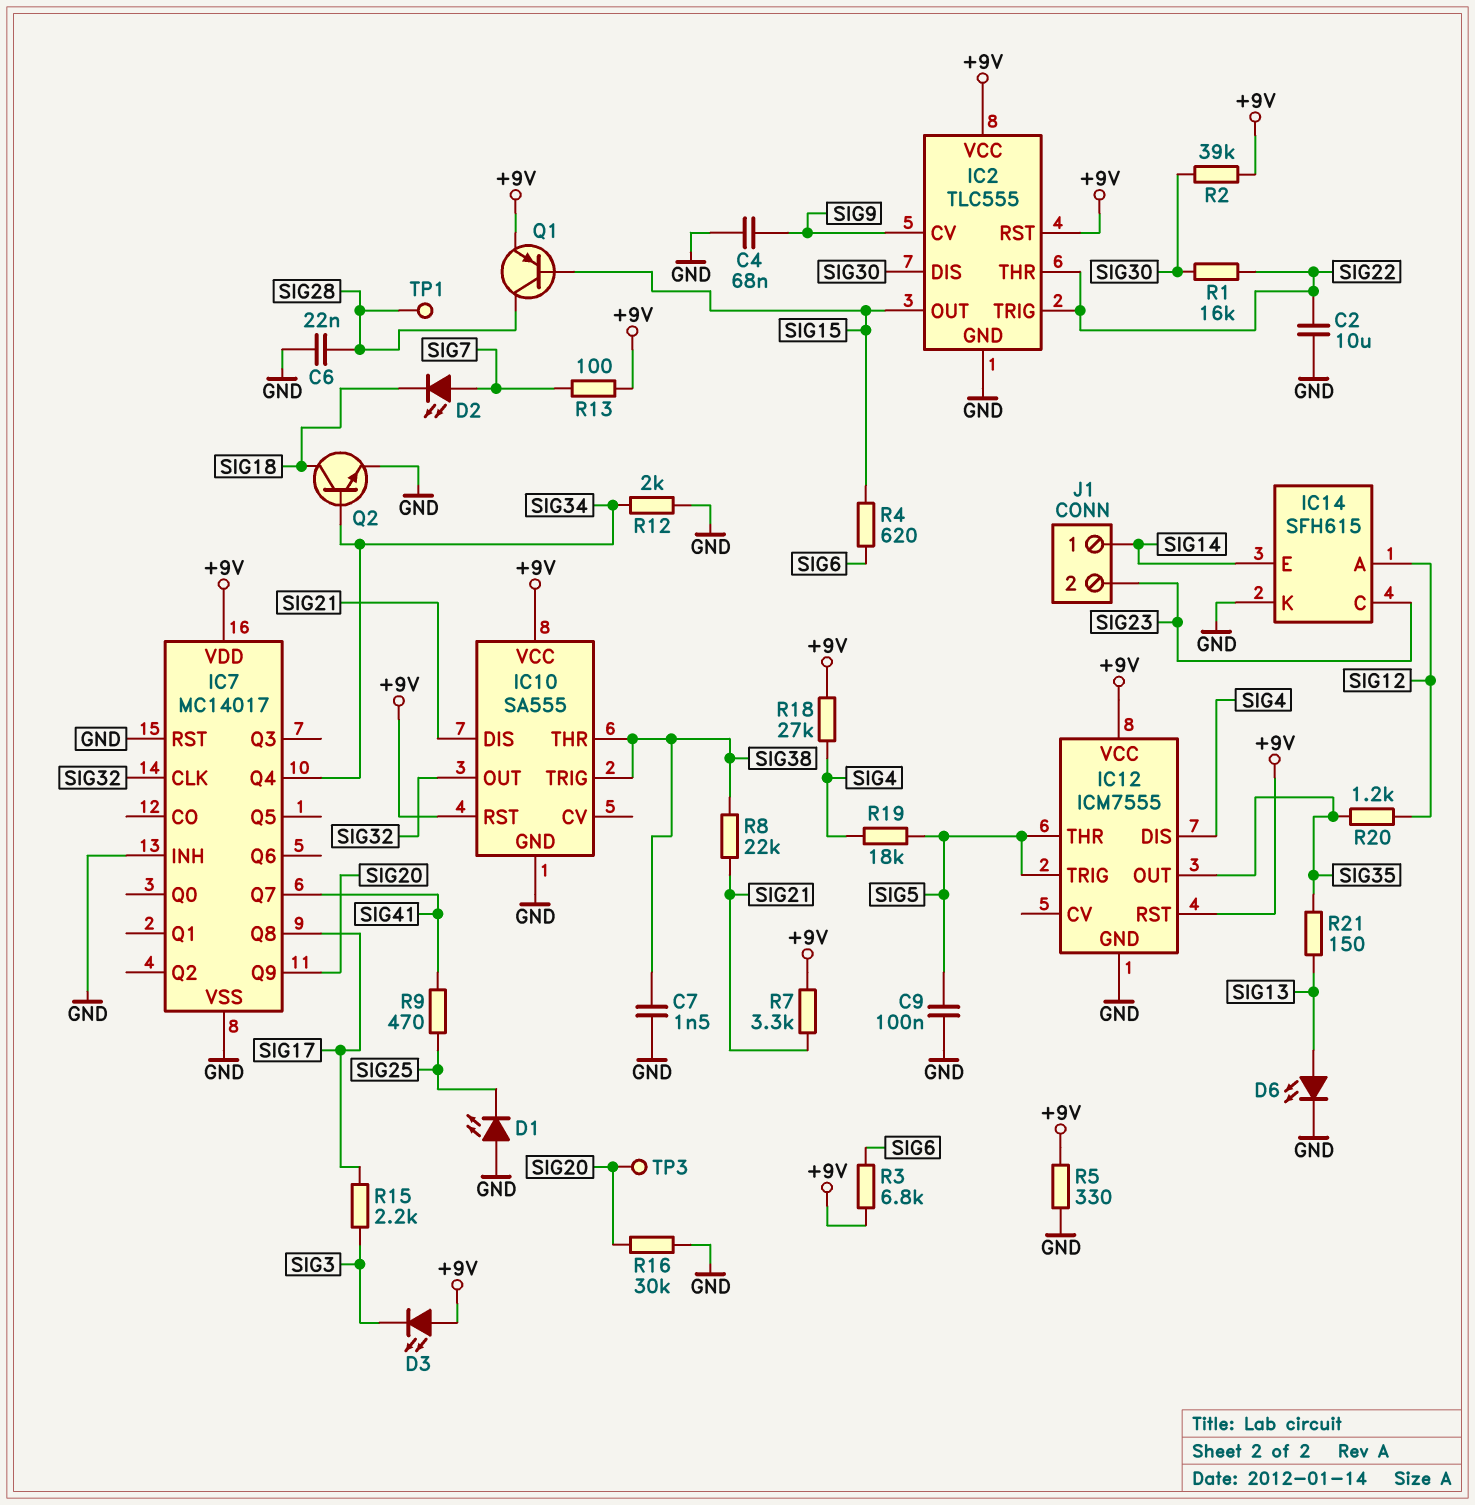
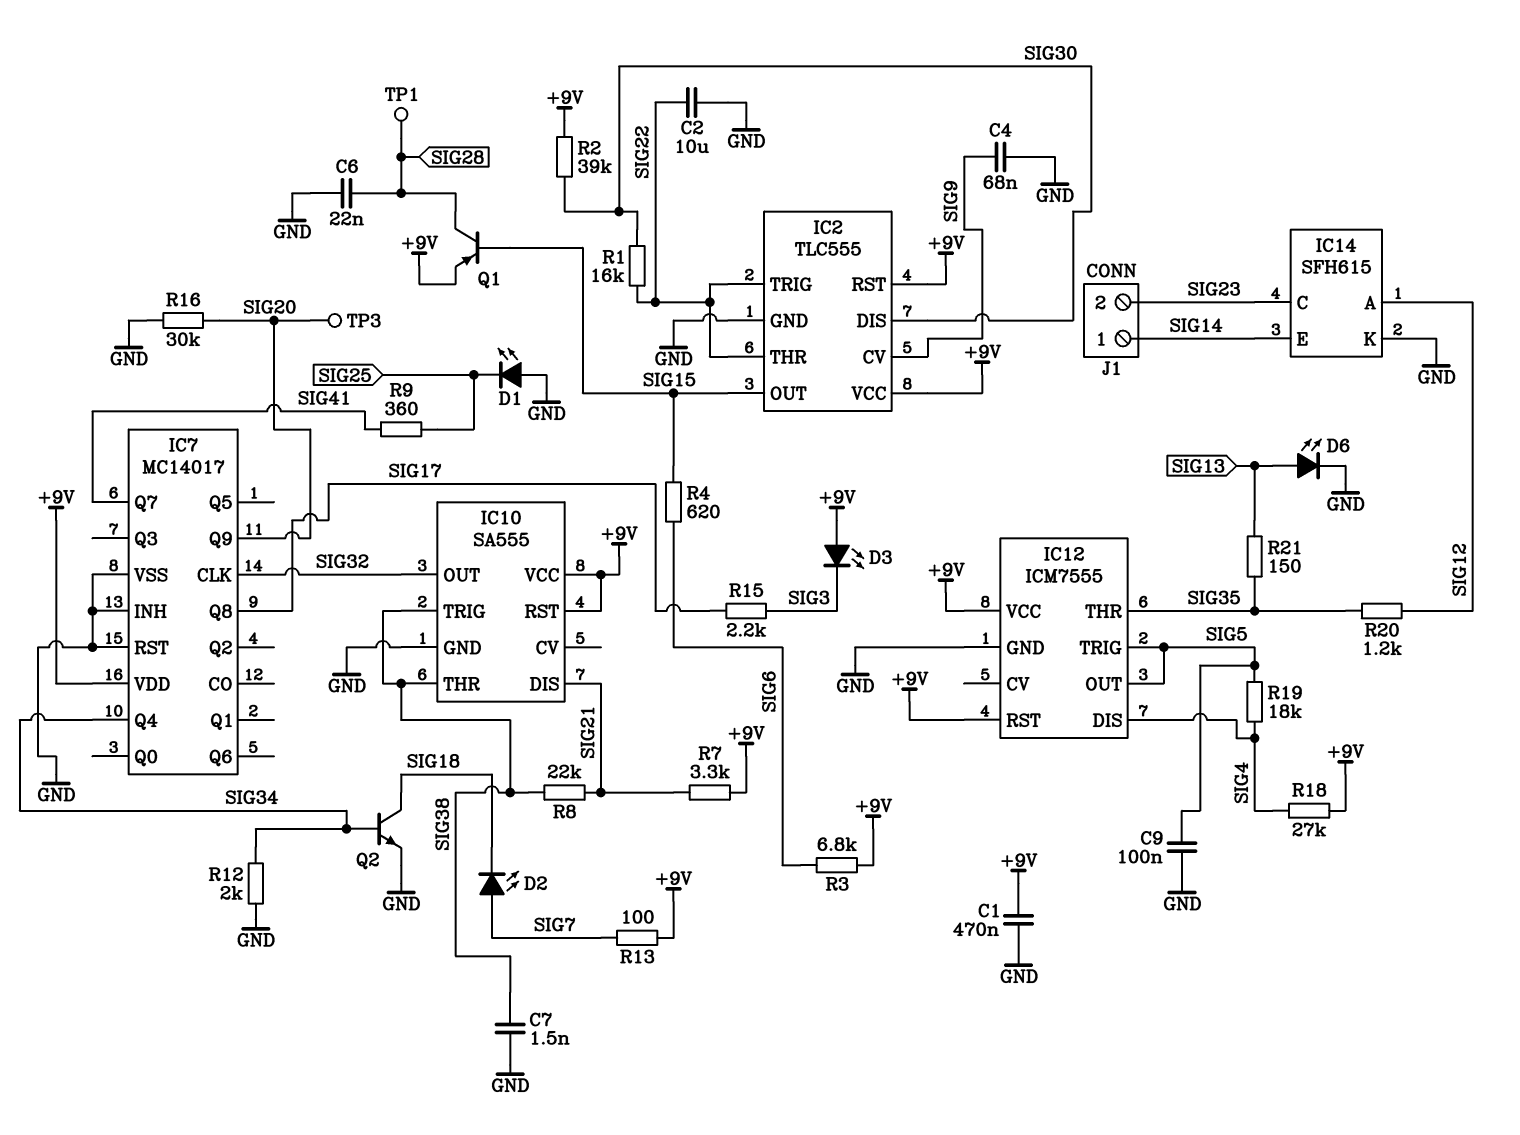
C1: none -> 470nF (+9V, GND)
IC12 pin OUT: SIG35 -> SIG5
IC12 pin THR: SIG5 -> SIG35
R5: 330 (+9V, GND) -> none
R9: 470 (SIG25, SIG41) -> 360 (SIG25, SIG41)

